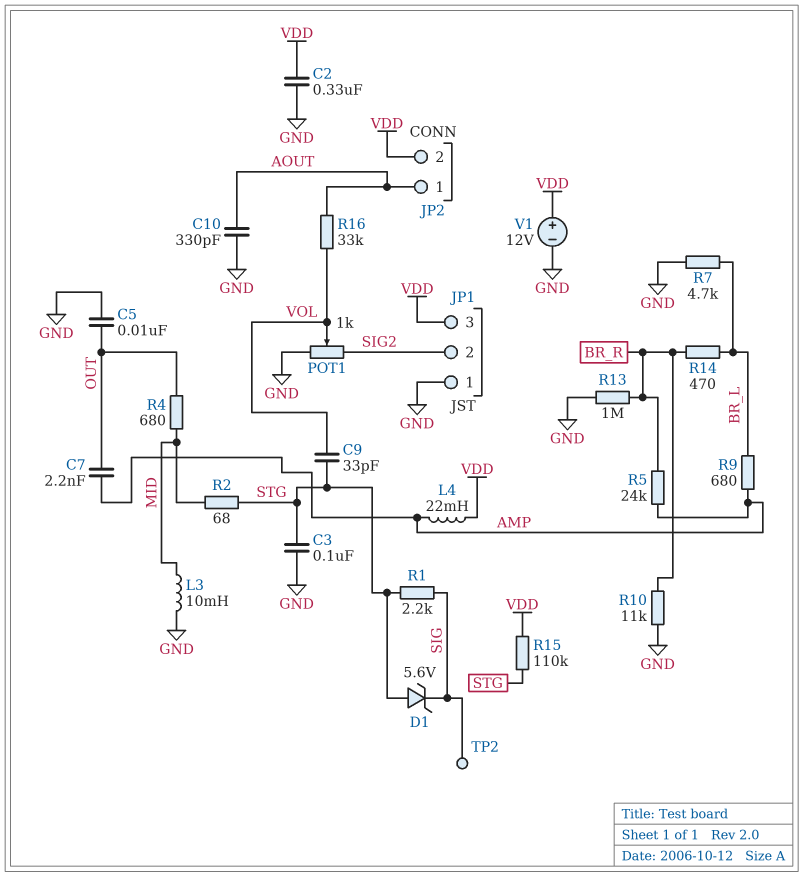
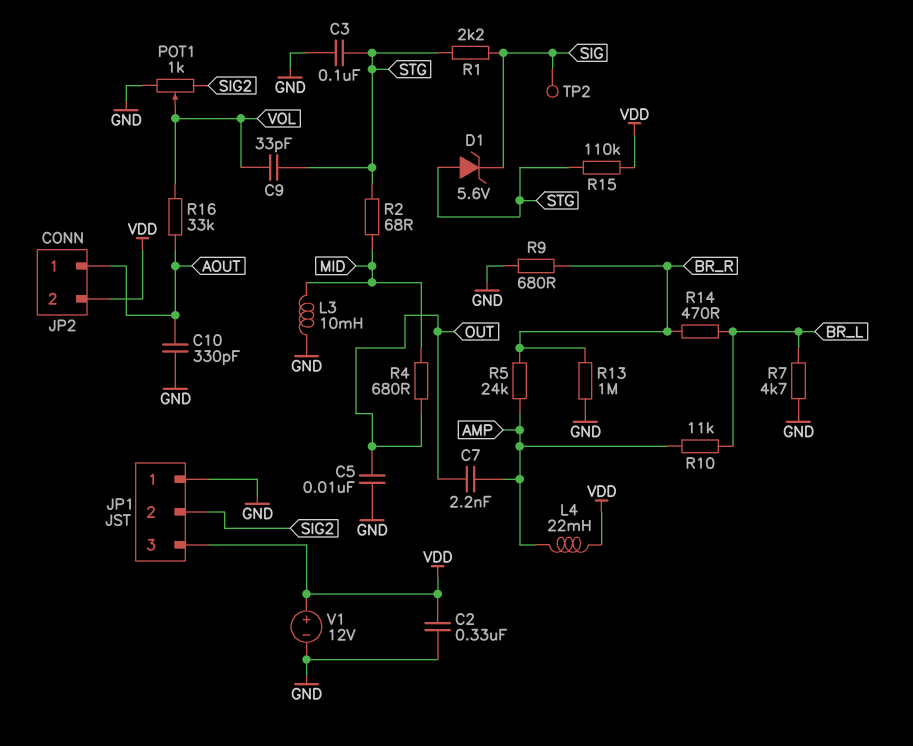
R9: 680 (AMP, BR_L) -> 680 (BR_R, GND)
R10: 11k (BR_R, GND) -> 11k (AMP, BR_L)

